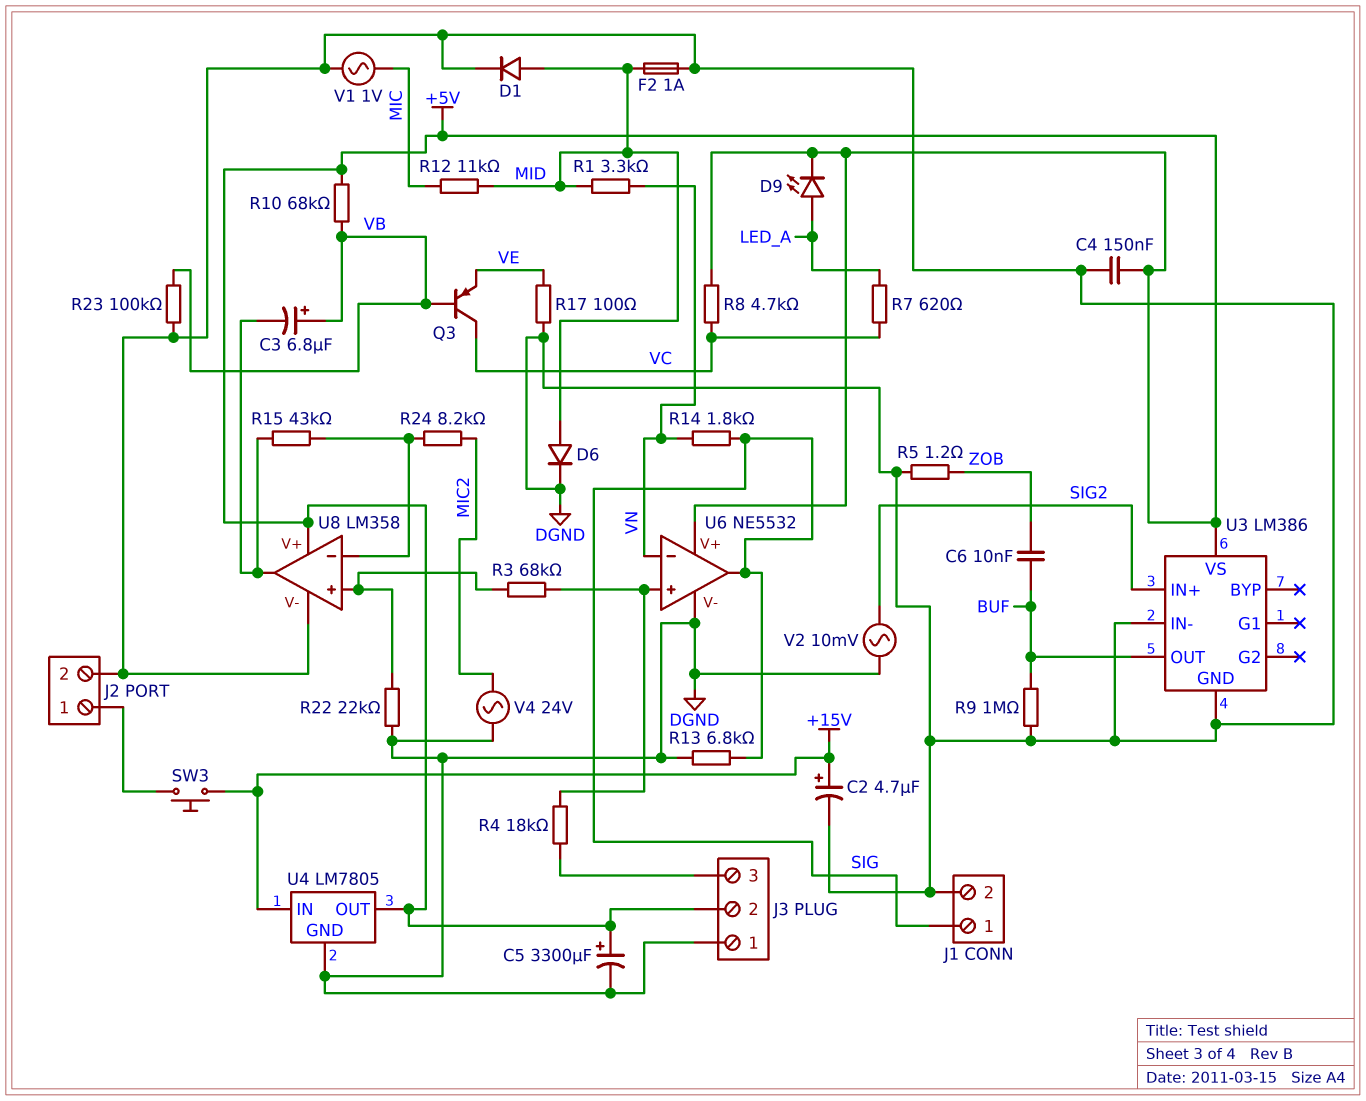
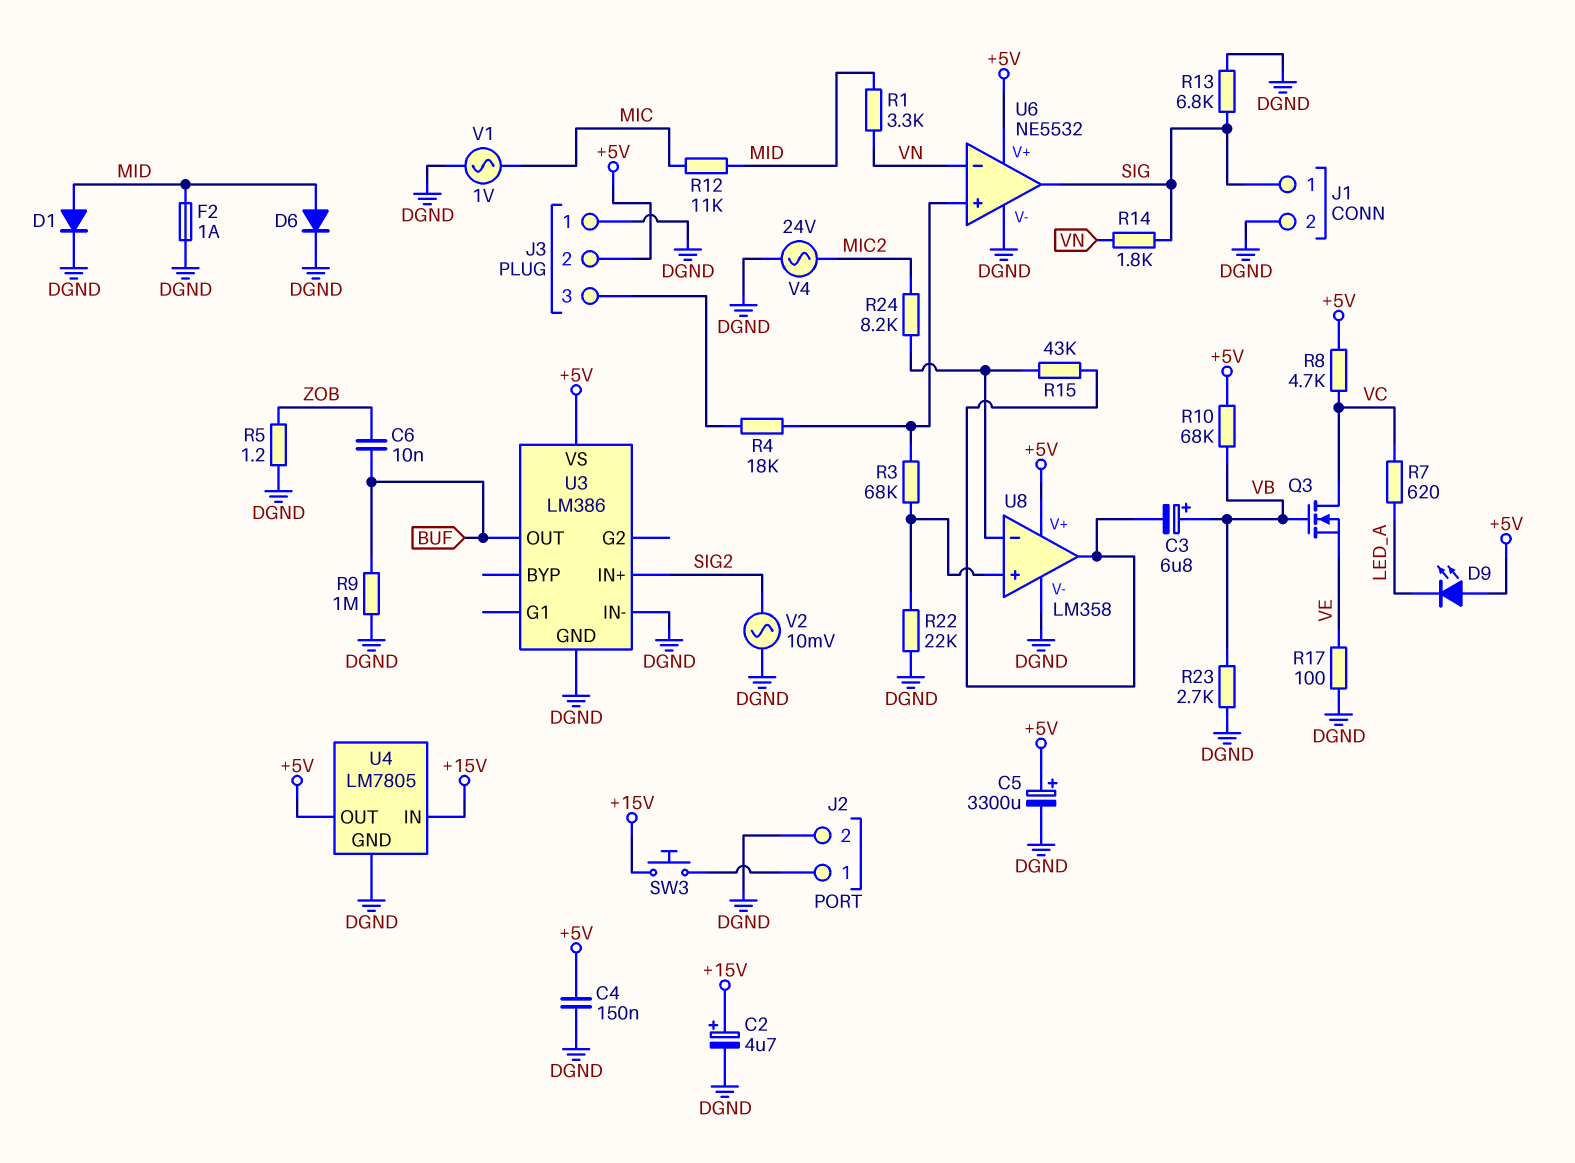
D9: LED (A LED_A, K +5V) -> LED (A +5V, K LED_A)
Q3: PNP (B VB, C VC, E VE) -> NMOS (G VB, D VC, S VE)
R23: 100k (DGND, VB) -> 2.7k (DGND, VB)

